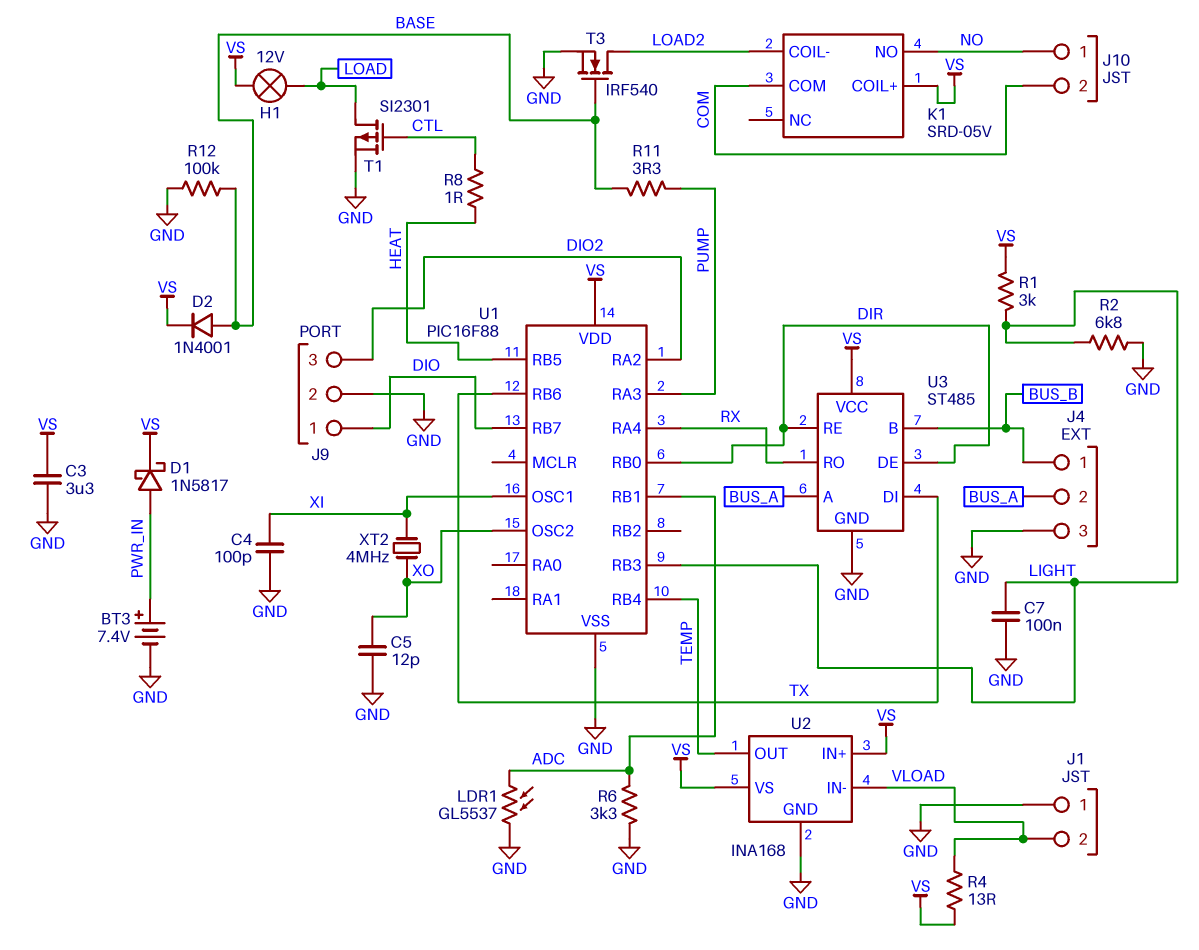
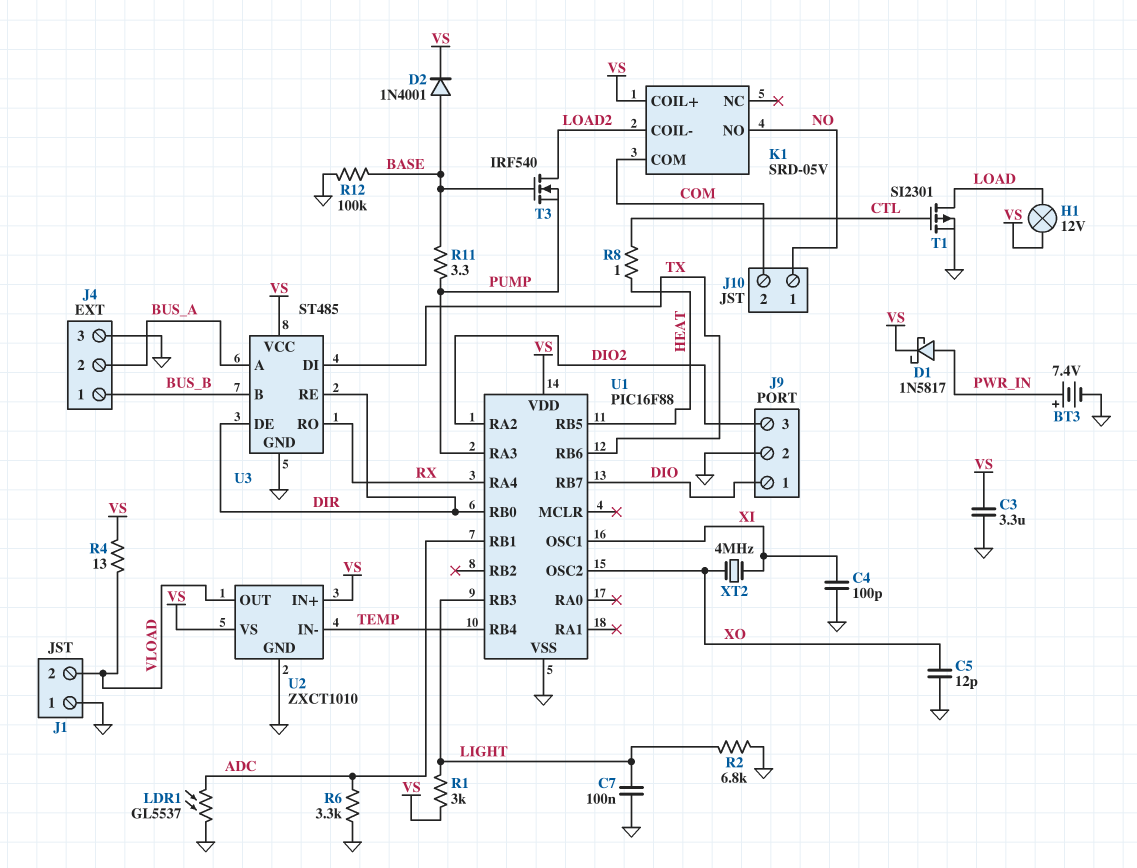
T3: NMOS IRF540 (G BASE, D LOAD2, S GND) -> NMOS IRF540 (G BASE, D LOAD2, S PUMP)
U2: INA168 -> ZXCT1010
U2 pin IN-: VLOAD -> TEMP
U2 pin OUT: TEMP -> VLOAD

